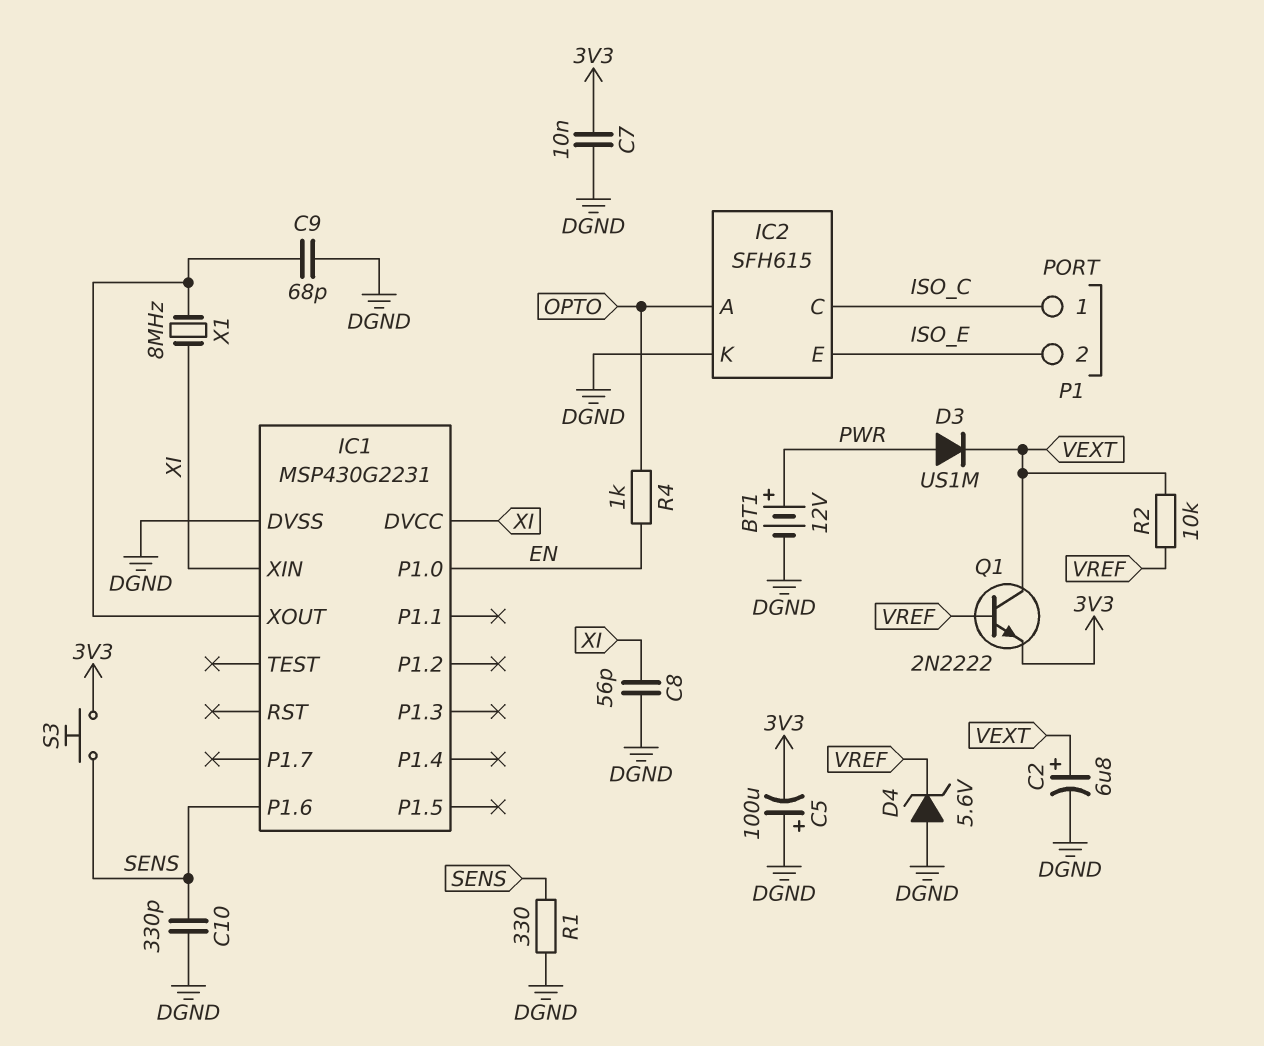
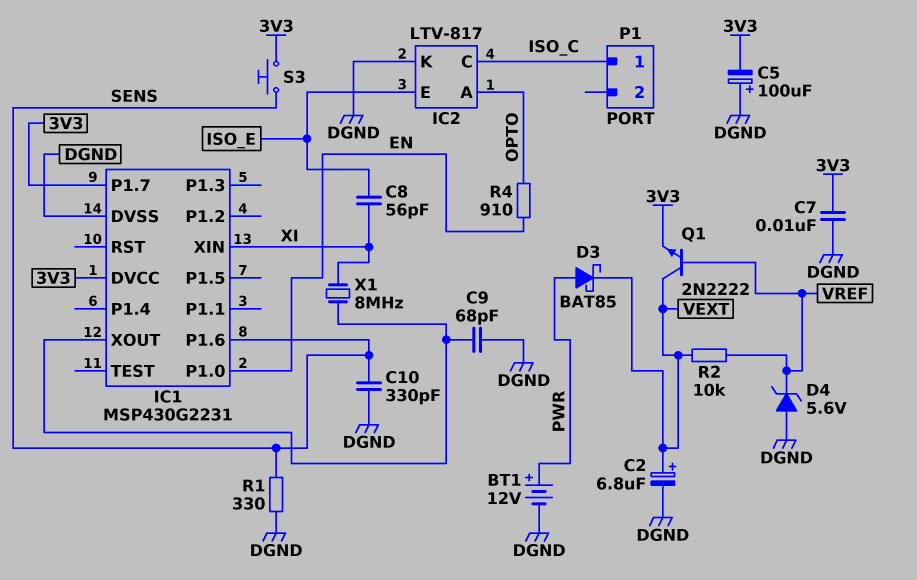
C8: 56pF (DGND, XI) -> 56pF (ISO_E, XI)
D3: diode US1M (A PWR, K VEXT) -> schottky BAT85 (A PWR, K VEXT)
IC1 pin DVCC: XI -> 3V3
IC1 pin P1.7: none -> 3V3
IC2: SFH615 -> LTV-817
P1 pin 2: ISO_E -> none
R4: 1k (EN, OPTO) -> 910 (EN, OPTO)

